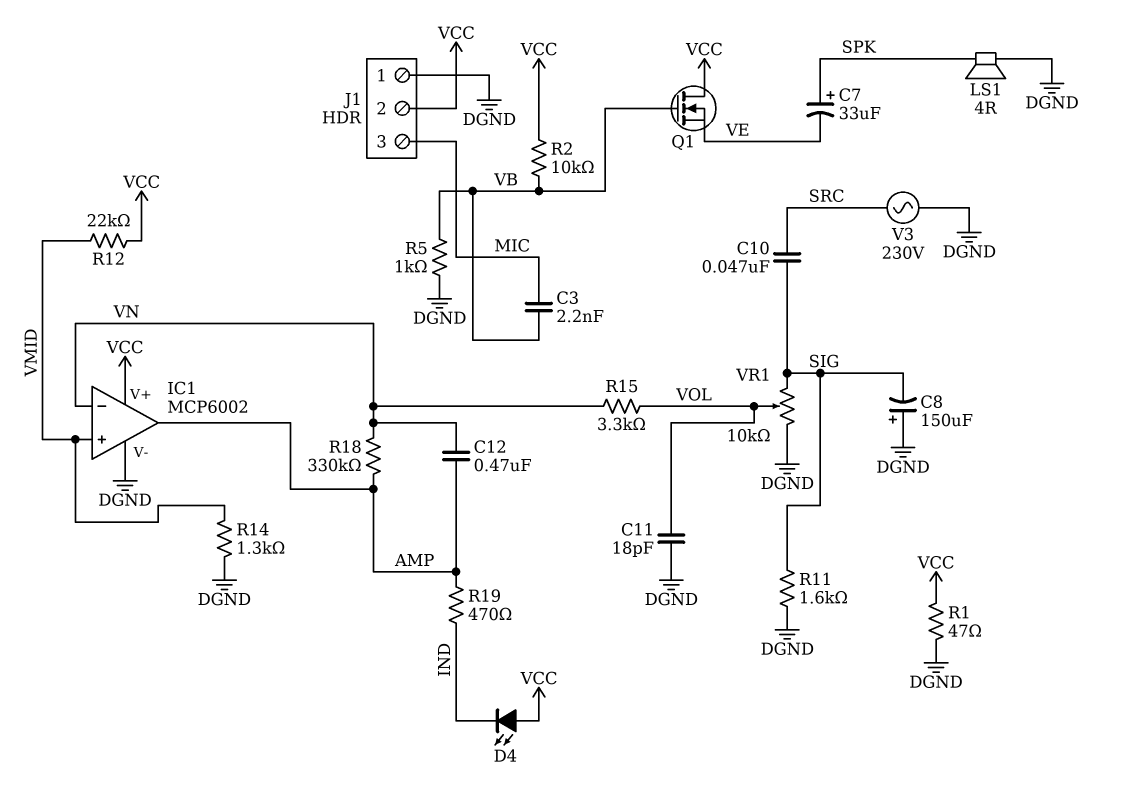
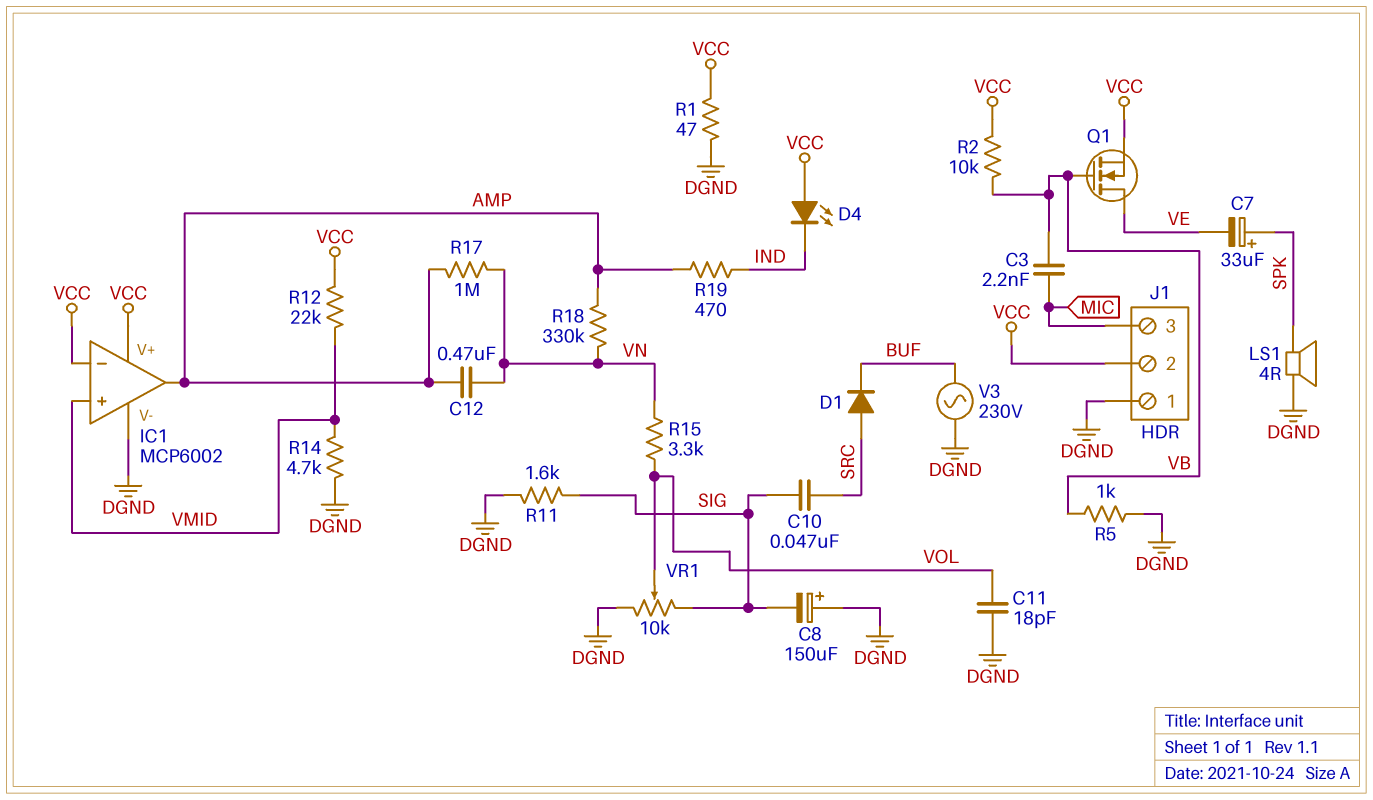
D1: none -> diode (A SRC, K BUF)
IC1 pin in-: VN -> VCC
Q1: NMOS (G VB, D VCC, S VE) -> NMOS (G VB, D VE, S VCC)
R14: 1.3k (DGND, VMID) -> 4.7k (DGND, VMID)
R17: none -> 1M (AMP, VN)
V3: AC 230V (DGND, SRC) -> AC 230V (BUF, DGND)

